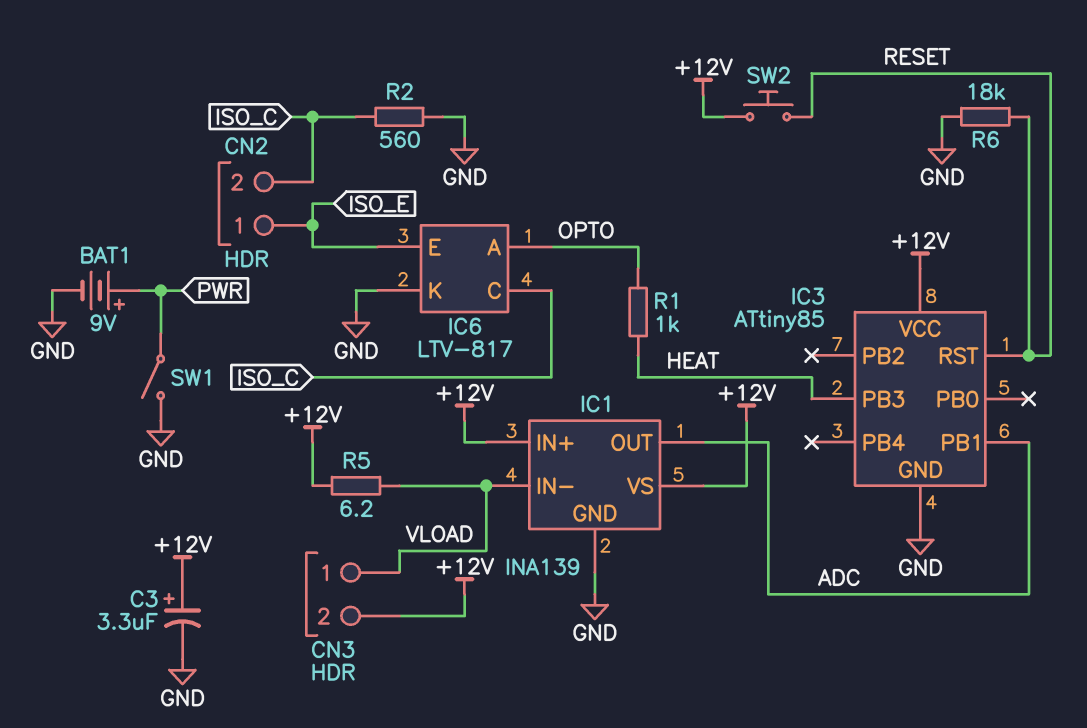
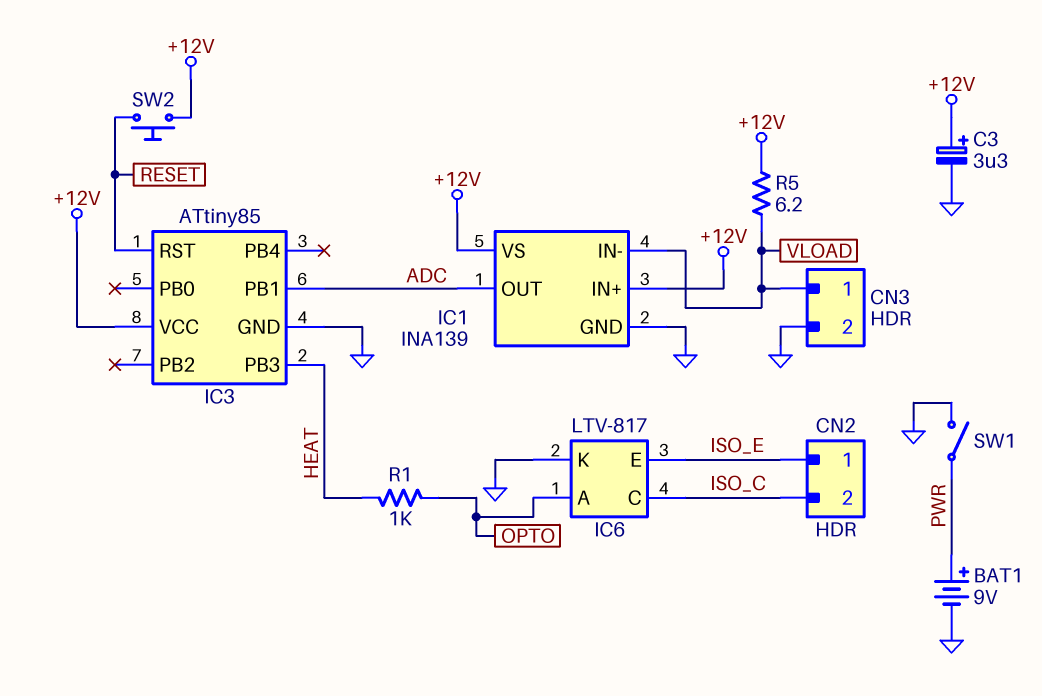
CN3 pin 2: +12V -> GND
R2: 560 (GND, ISO_C) -> none
R6: 18k (GND, RESET) -> none

